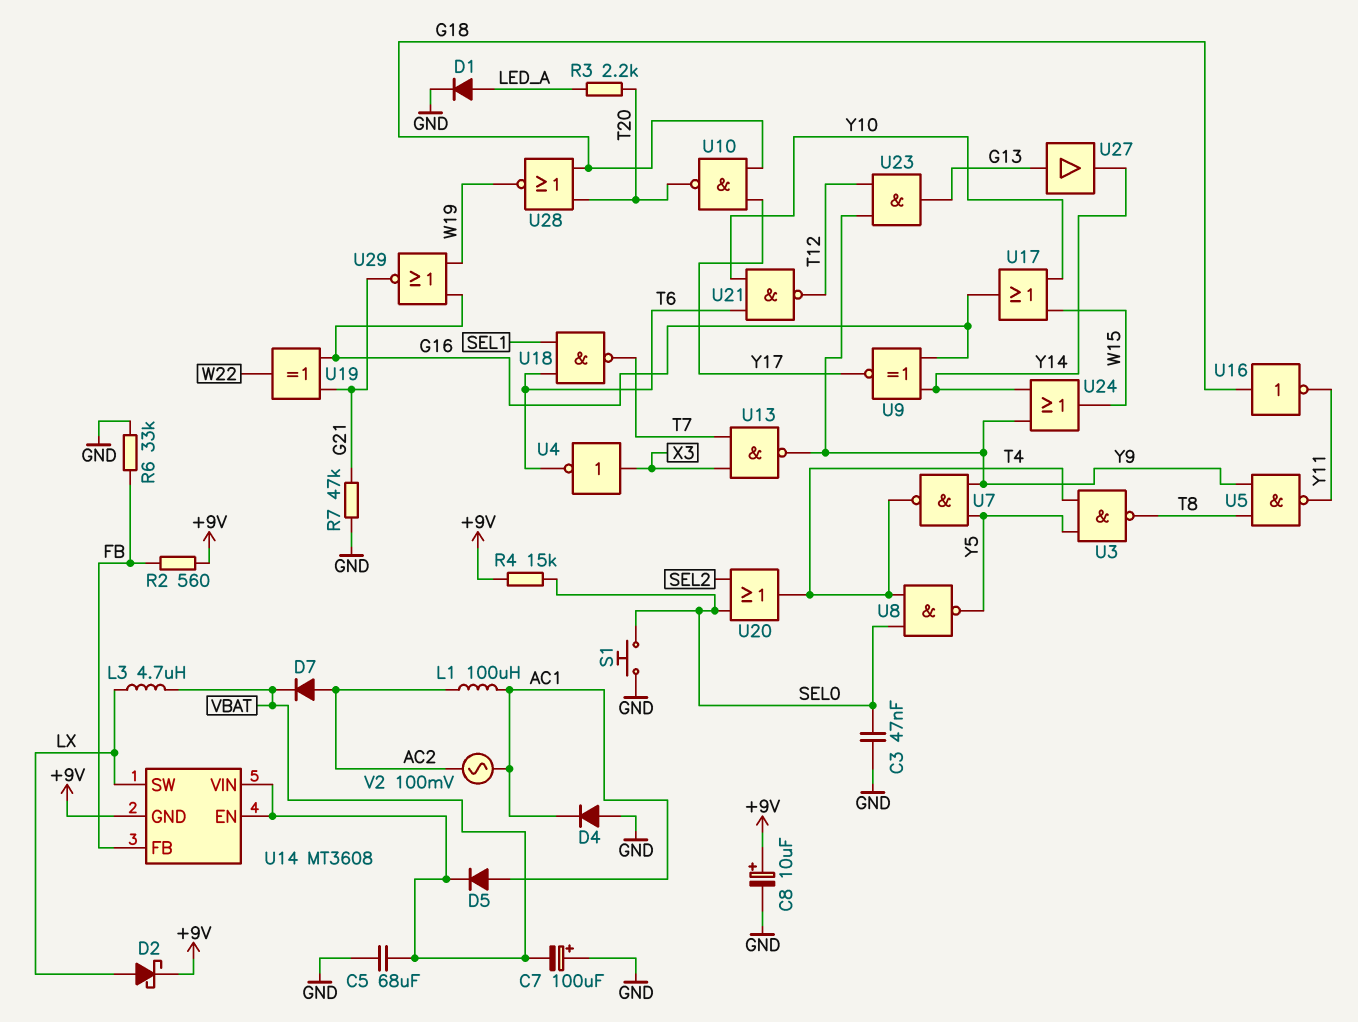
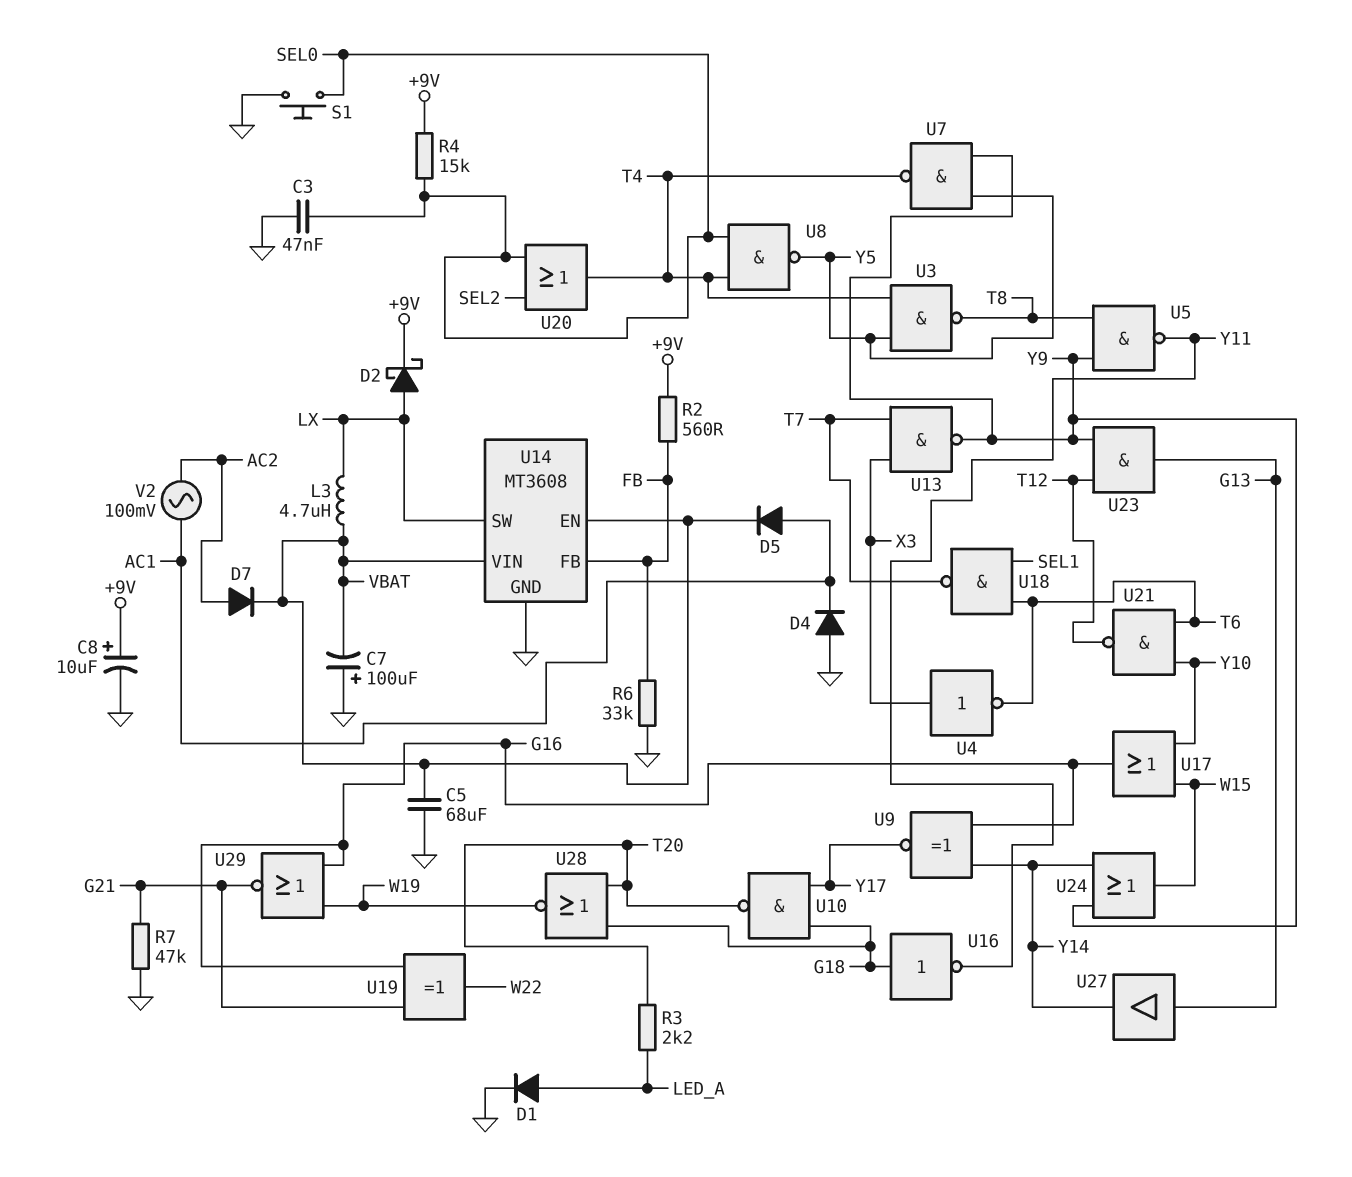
L1: 100uH (AC1, AC2) -> none
U14 pin GND: +9V -> GND

